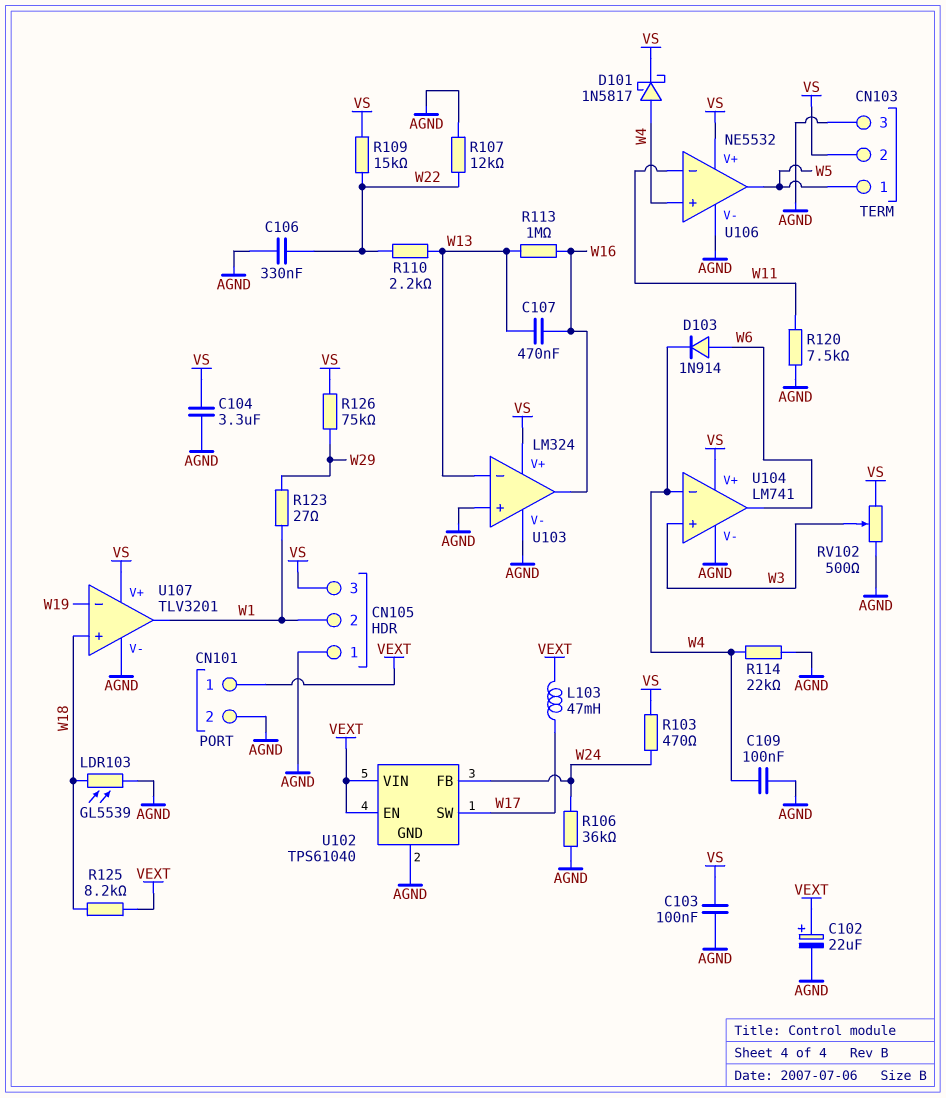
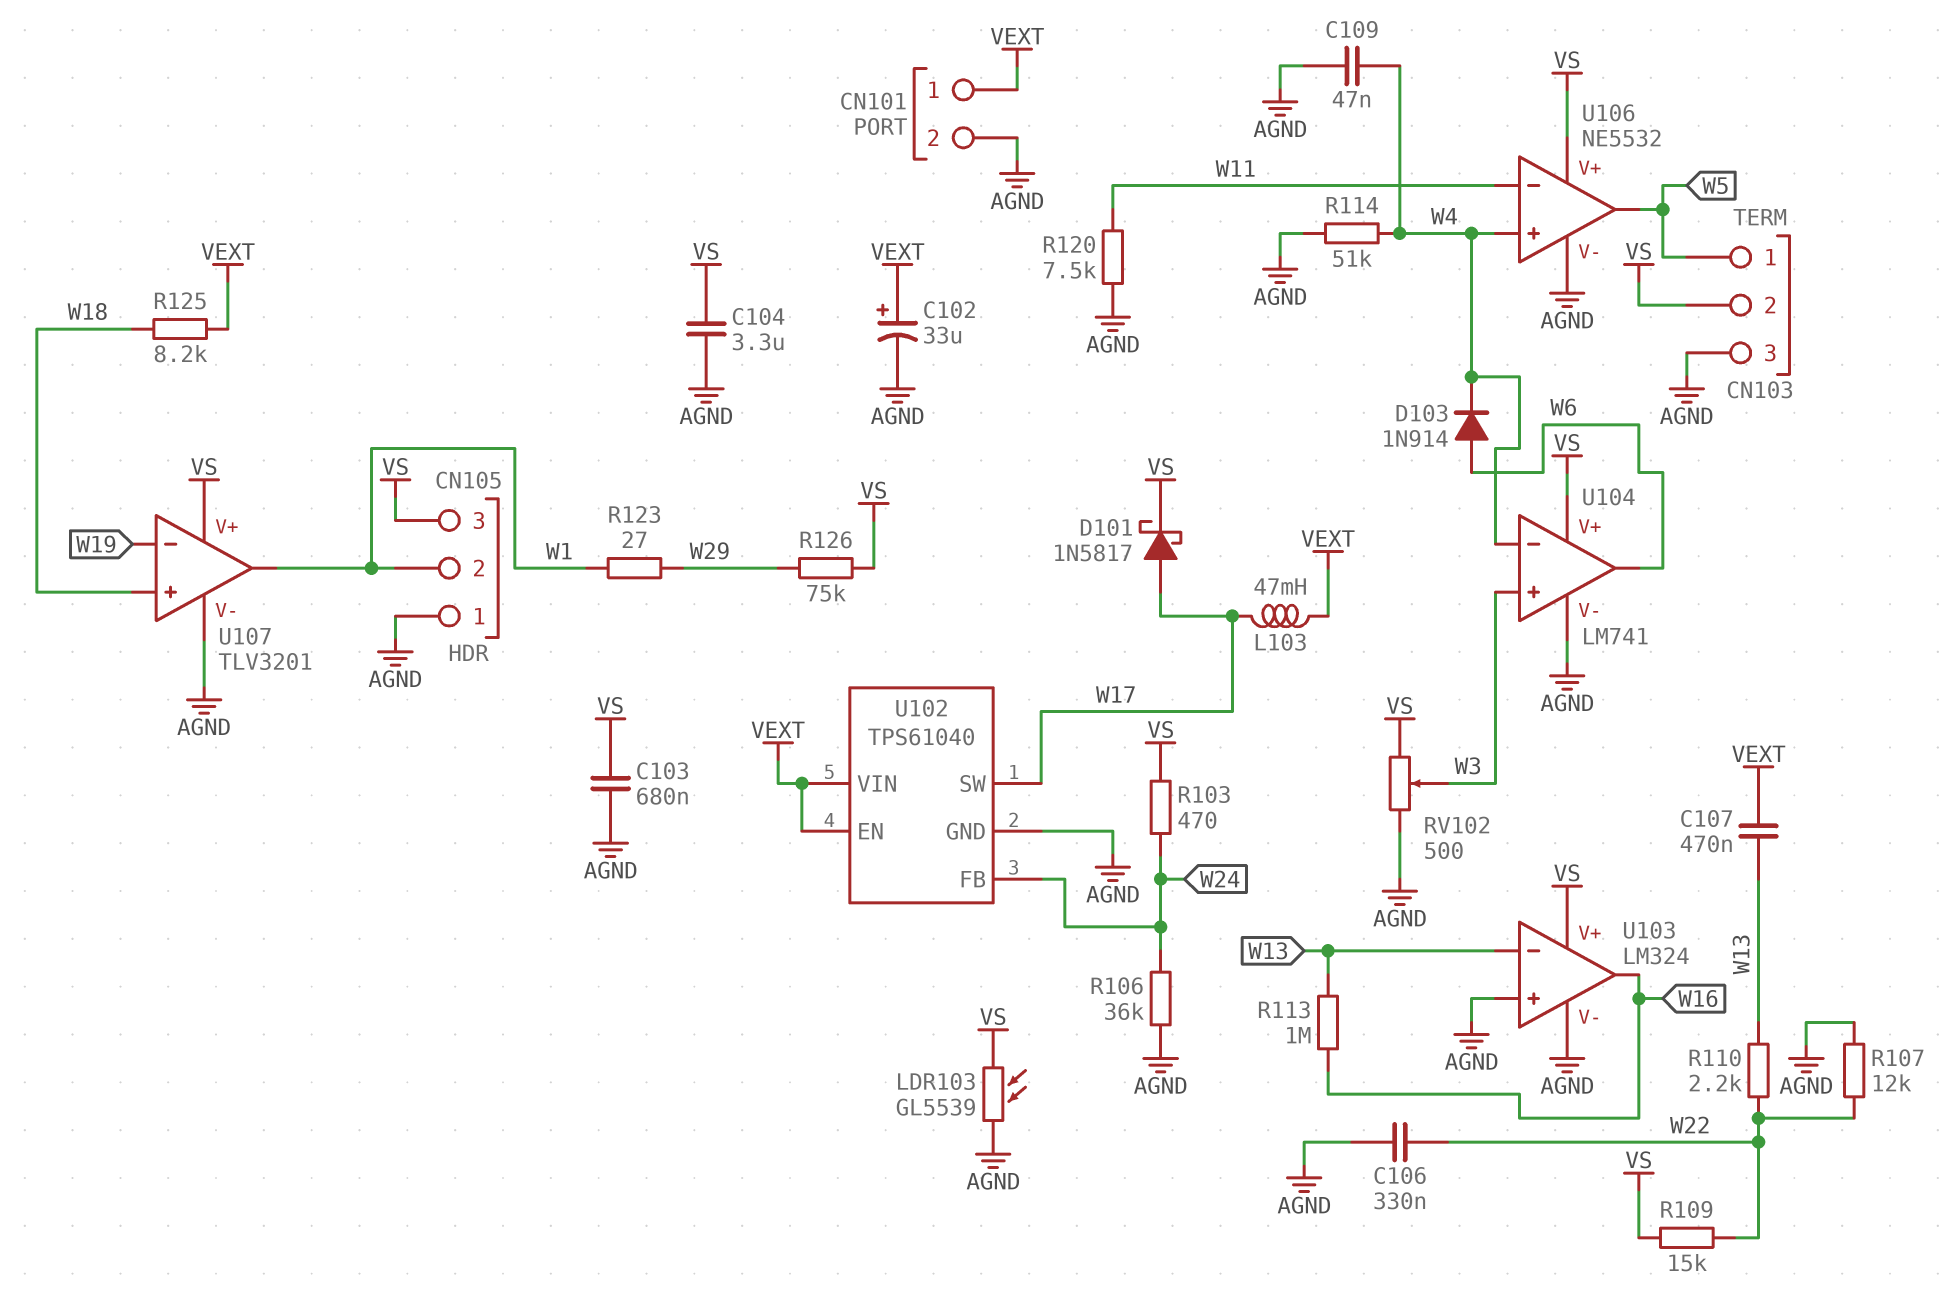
C102: 22uF (plus VEXT, minus AGND) -> 33uF (plus VEXT, minus AGND)
C103: 100nF (AGND, VS) -> 680nF (AGND, VS)
C107: 470nF (W13, W16) -> 470nF (VEXT, W13)
C109: 100nF (AGND, W4) -> 47nF (AGND, W4)
D101: schottky 1N5817 (A W4, K VS) -> schottky 1N5817 (A W17, K VS)
LDR103: GL5539 (AGND, W18) -> GL5539 (AGND, VS)
R114: 22k (AGND, W4) -> 51k (AGND, W4)

